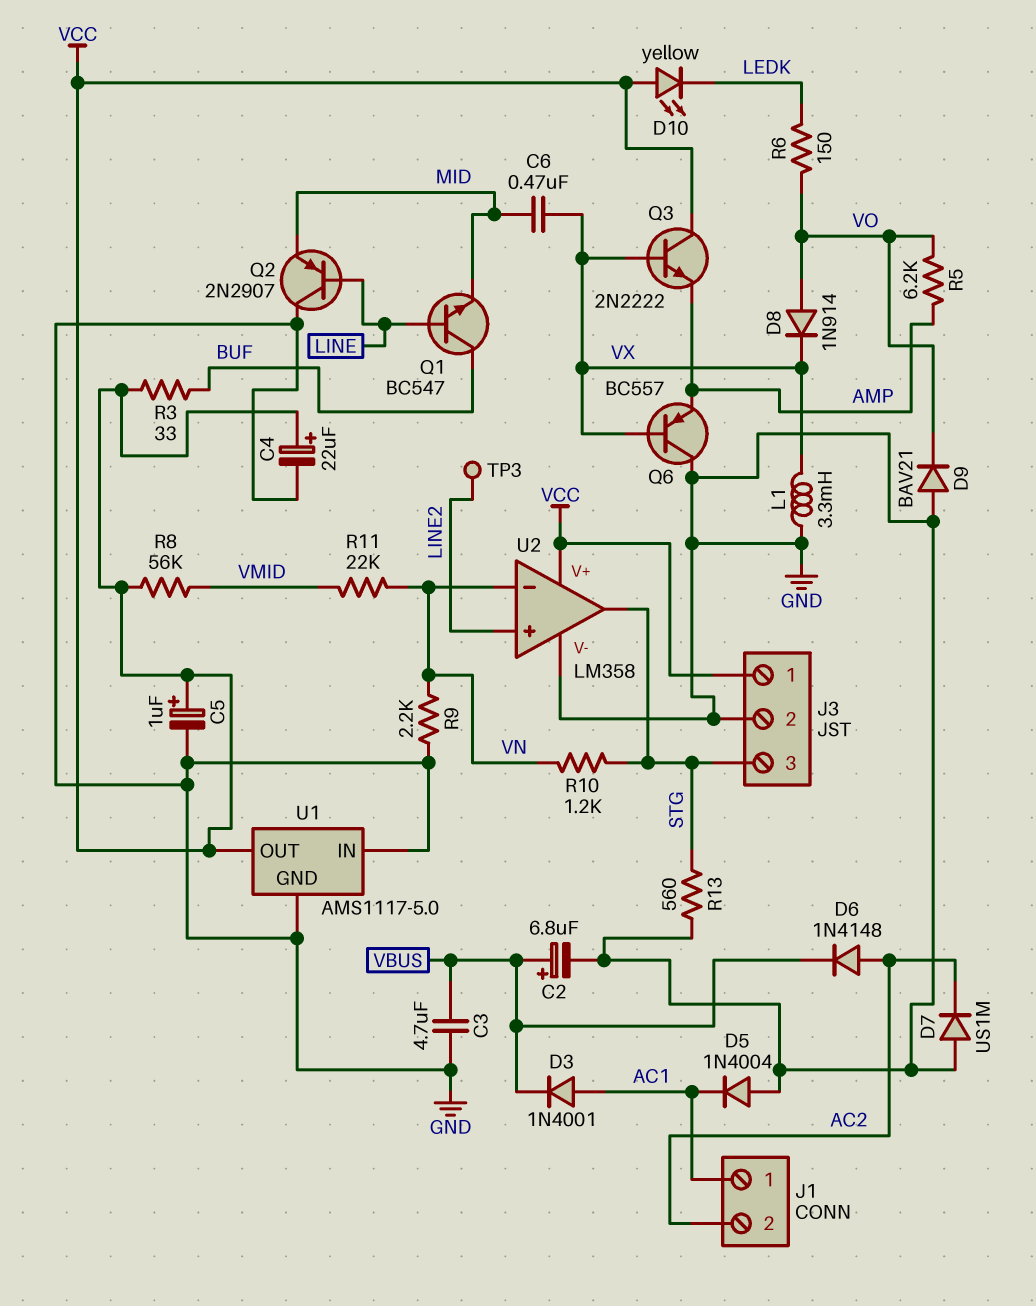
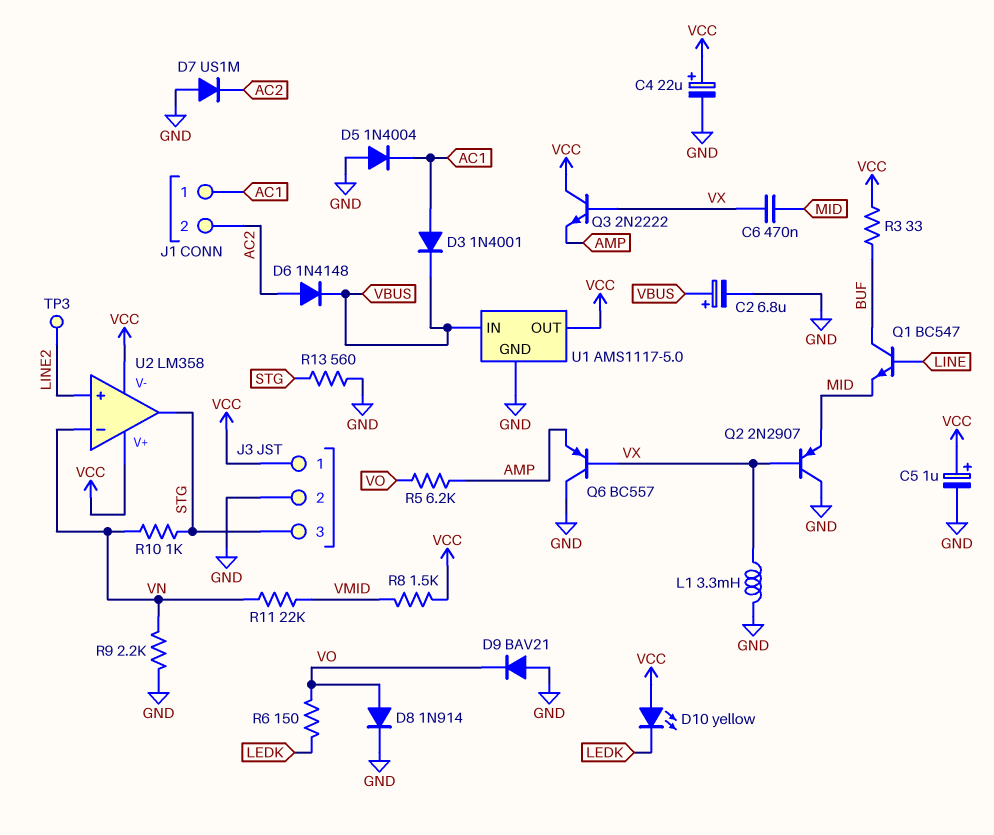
C3: 4.7uF (GND, VBUS) -> none
D8: diode 1N914 (A VO, K VX) -> diode 1N914 (A VO, K GND)
Q2: PNP 2N2907 (B LINE, C GND, E MID) -> PNP 2N2907 (B VX, C GND, E MID)
R8: 56k (VCC, VMID) -> 1.5k (VCC, VMID)
R10: 1.2k (STG, VN) -> 1k (STG, VN)
U1 pin IN: GND -> VBUS
U2 pin V-: GND -> VCC

